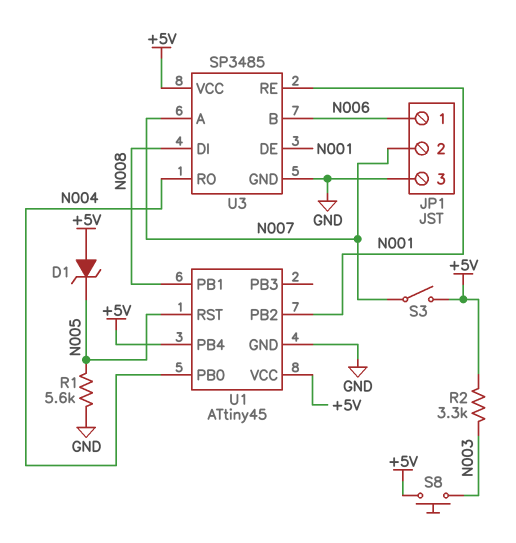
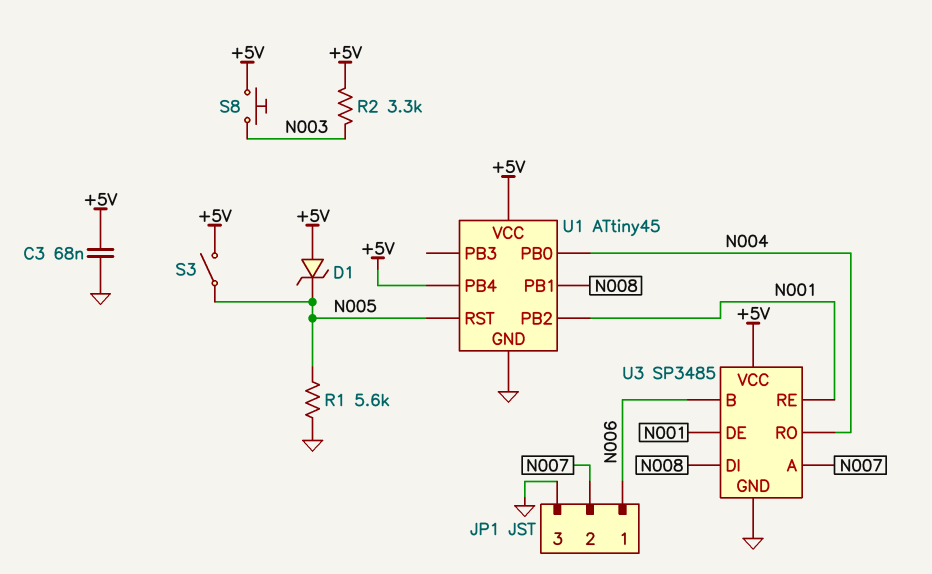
C3: none -> 68nF (+5V, GND)
S3: switch (+5V, N007) -> switch (+5V, N005)

